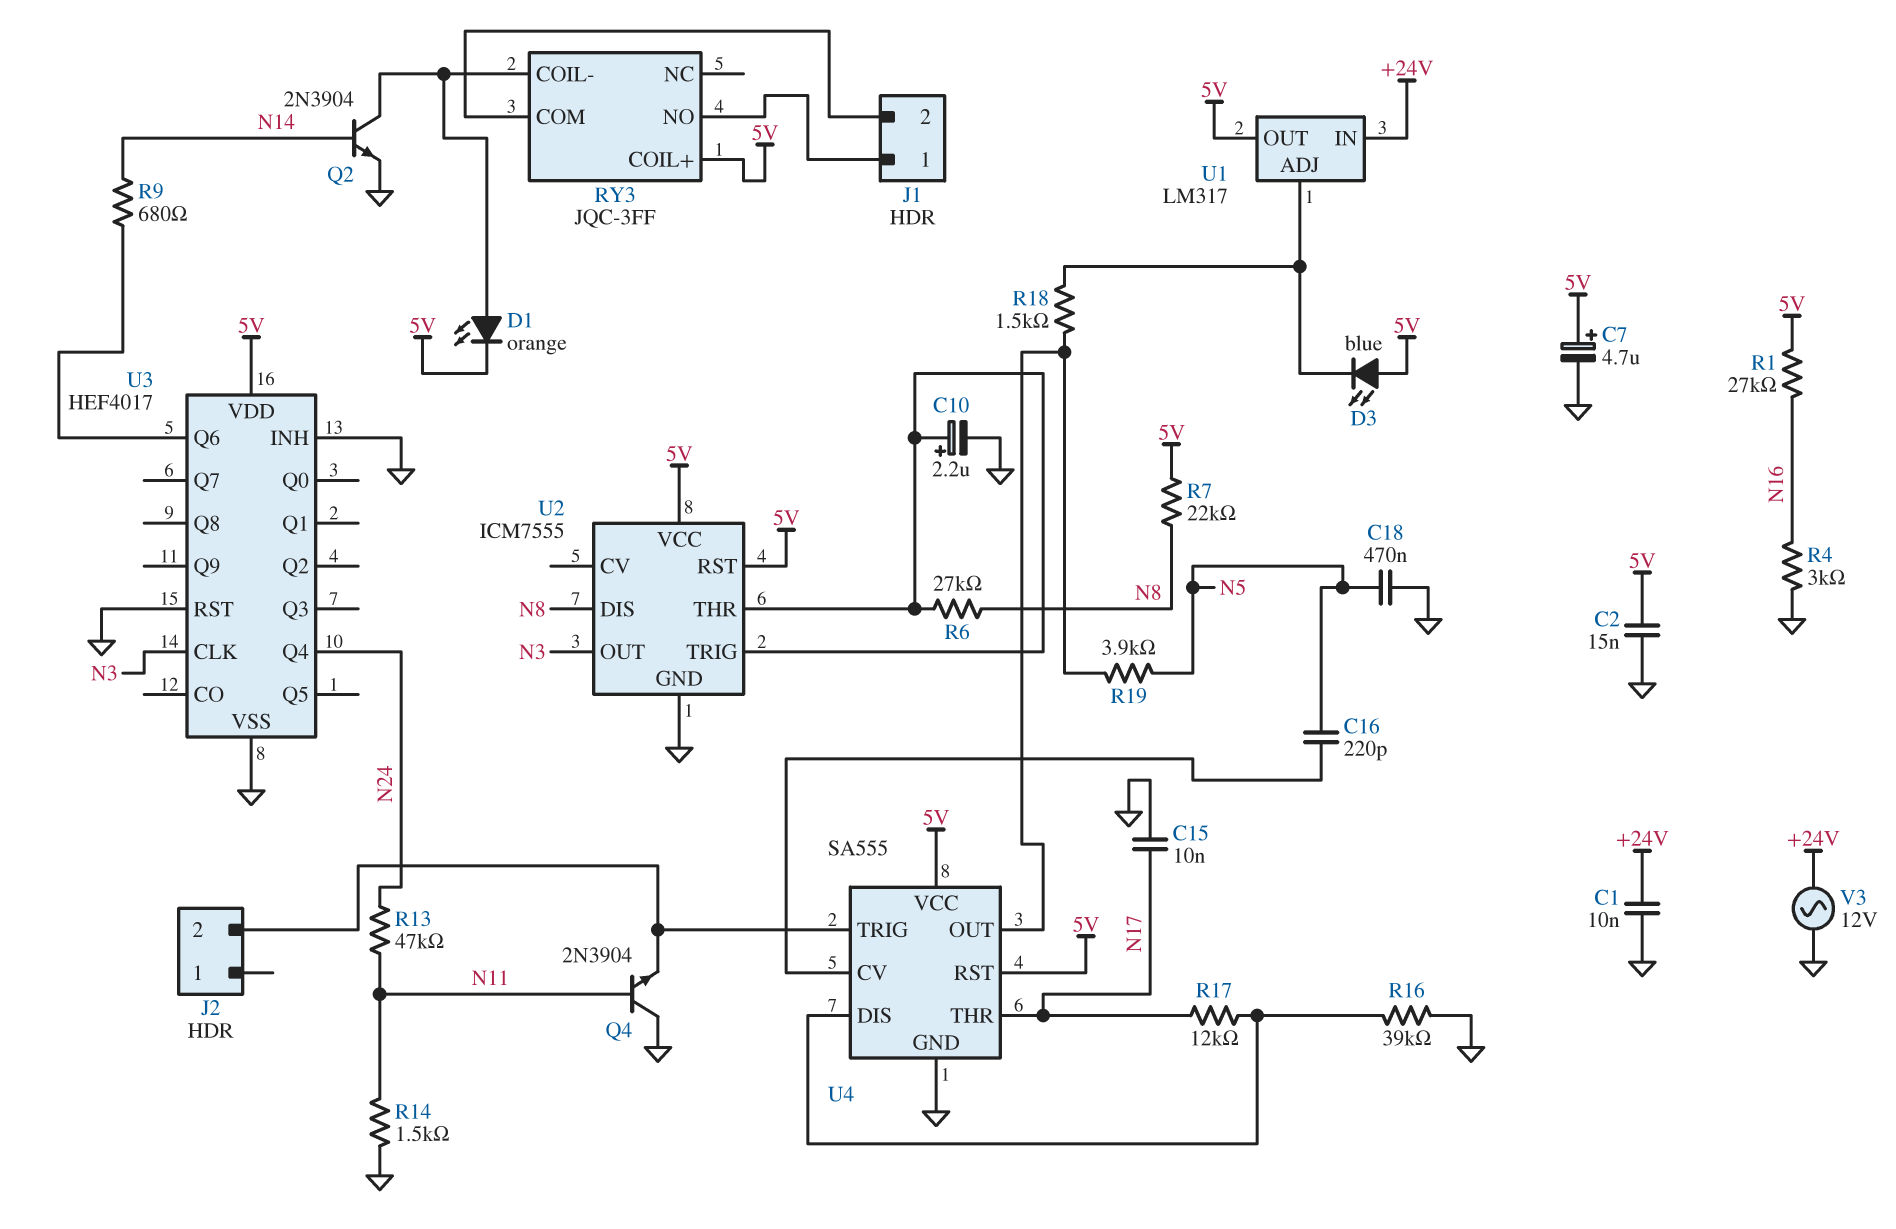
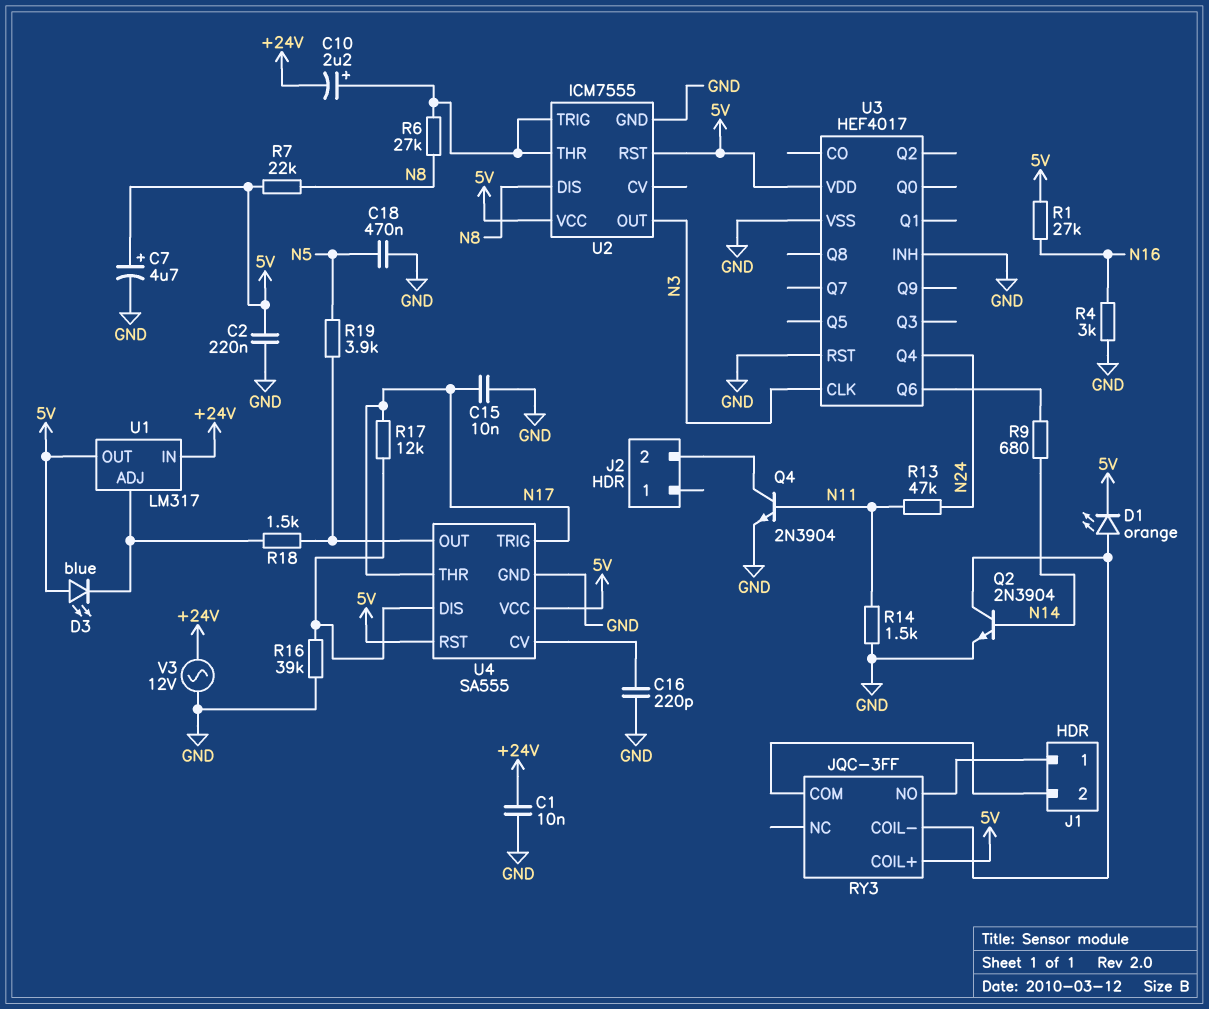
C2: 15nF (5V, GND) -> 220nF (5V, GND)
C10: 2.2uF (plus U2/THR, minus GND) -> 2.2uF (plus U2/THR, minus +24V)
C16: 220pF (N5, U4/CV) -> 220pF (GND, U4/CV)
Q4: NPN 2N3904 (B N11, C GND, E J2/2) -> NPN 2N3904 (B N11, C J2/2, E GND)
U4 pin TRIG: J2/2 -> N17

